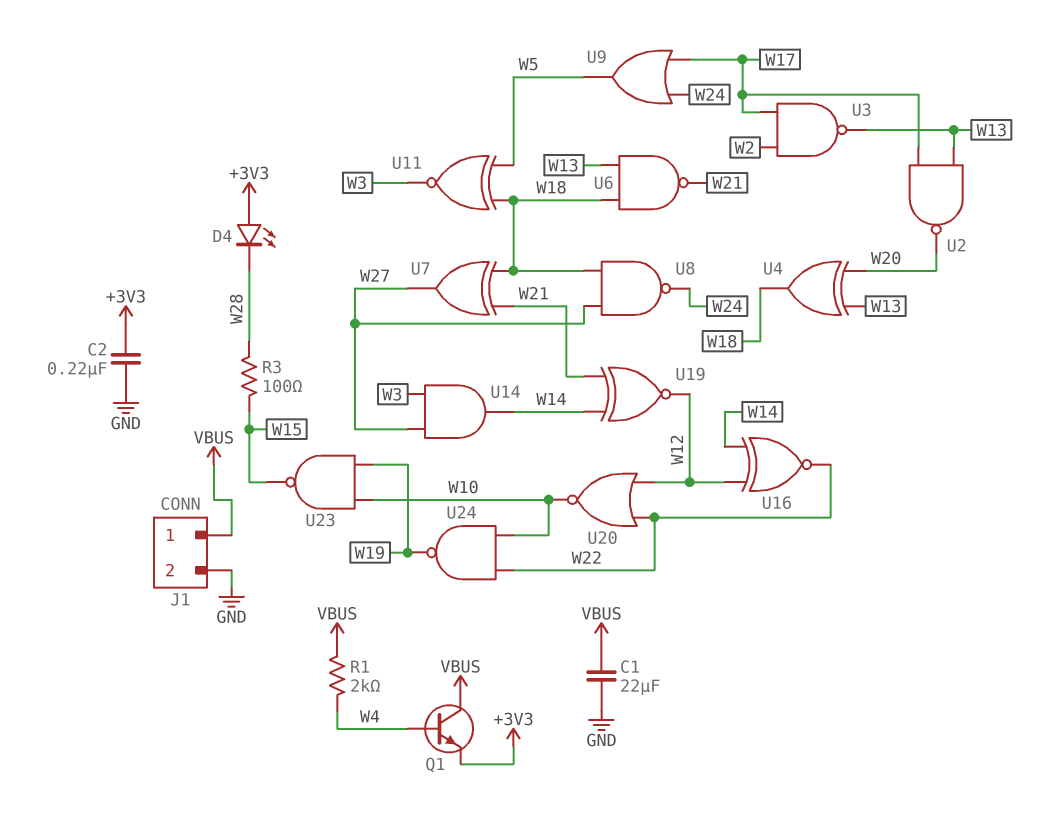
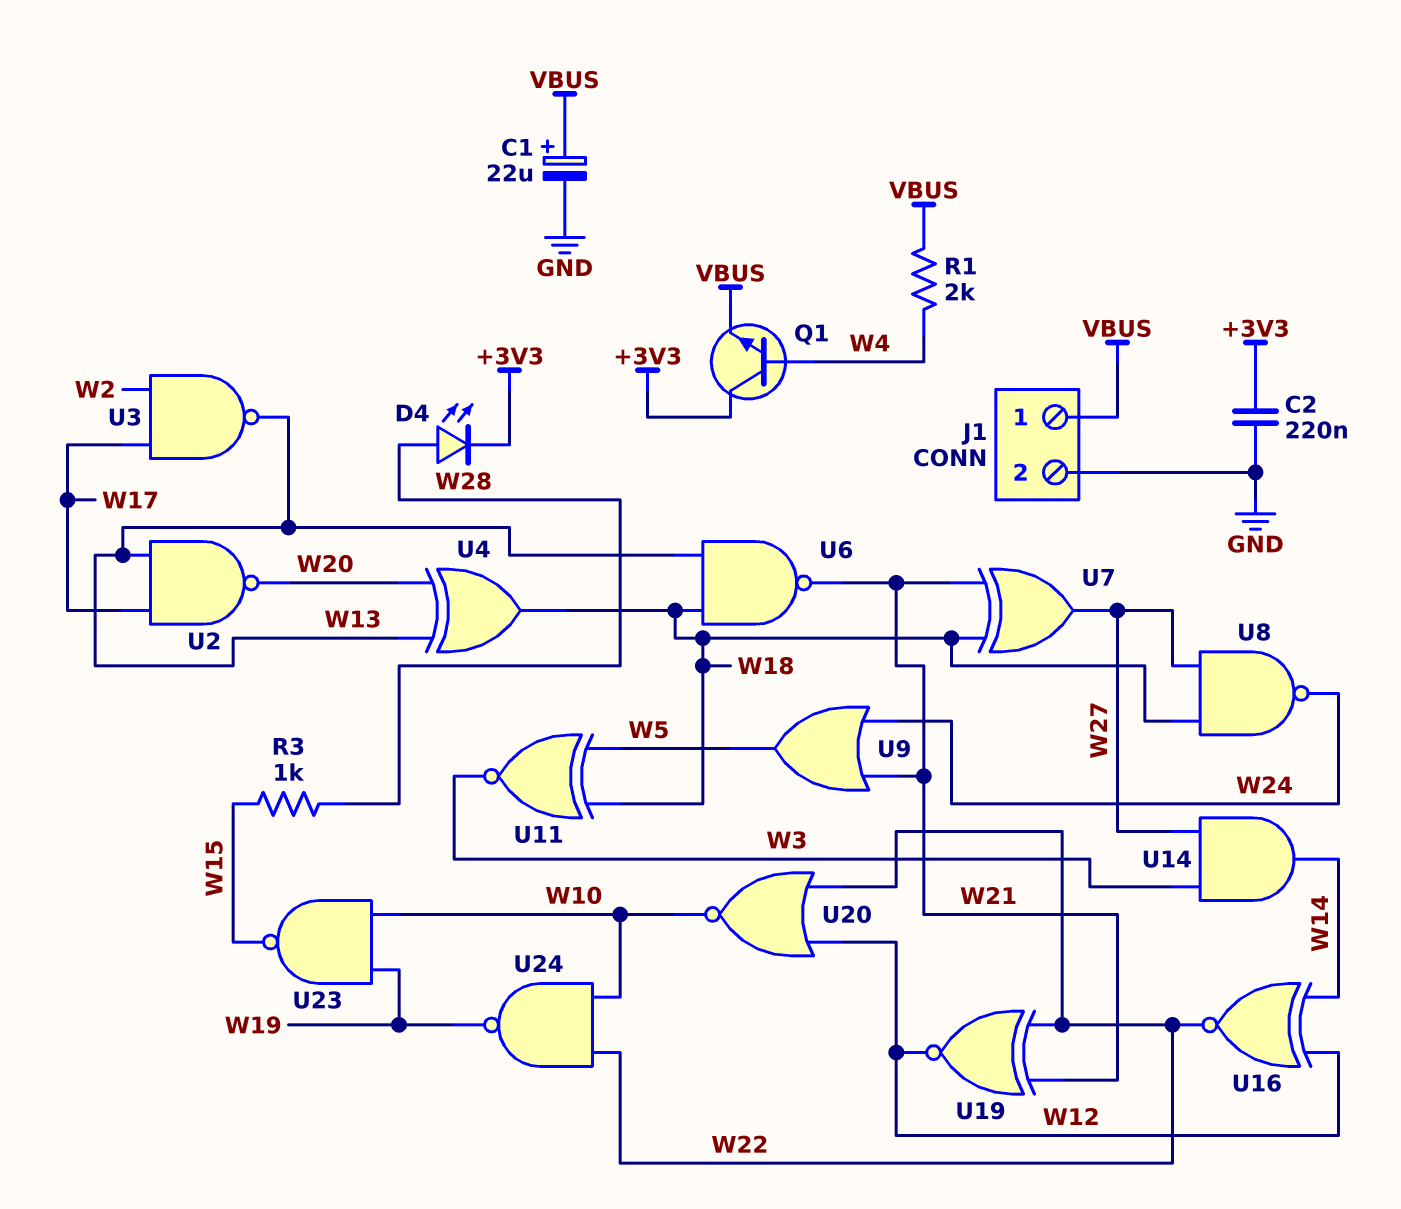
C1: 22uF (GND, VBUS) -> 22uF (plus VBUS, minus GND)
D4: LED (A +3V3, K W28) -> LED (A W28, K +3V3)
Q1: NPN (B W4, C VBUS, E +3V3) -> NPN (B W4, C +3V3, E VBUS)
R3: 100 (W15, W28) -> 1k (W15, W28)
U9: OR (in W17, in W24, out W5) -> OR (in W21, in W24, out W5)
U19: XNOR (in W14, in W21, out W12) -> XNOR (in W21, in W22, out W12)

